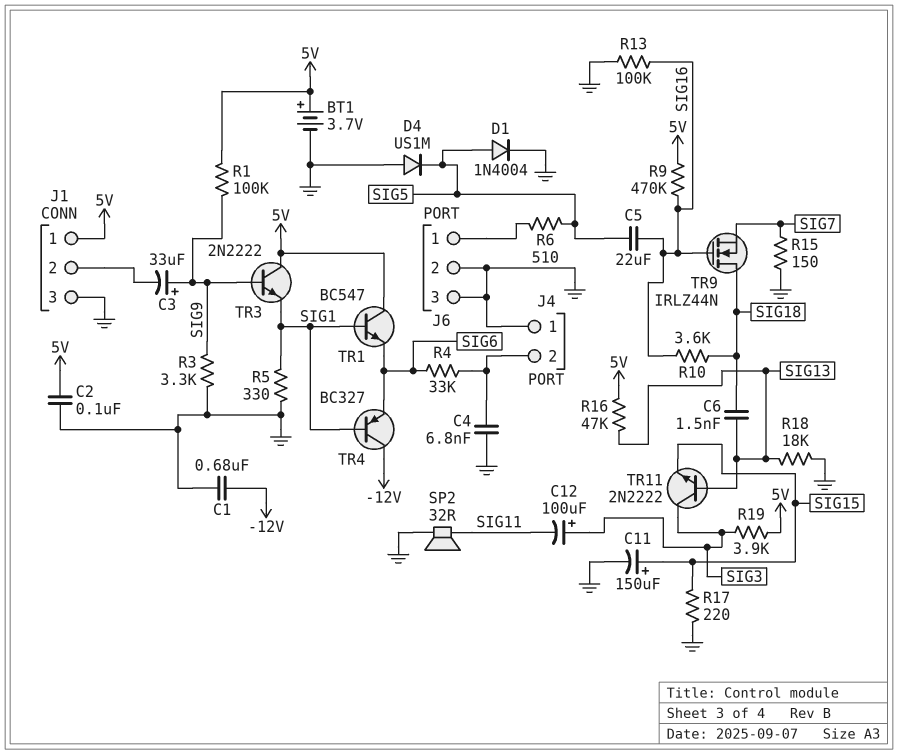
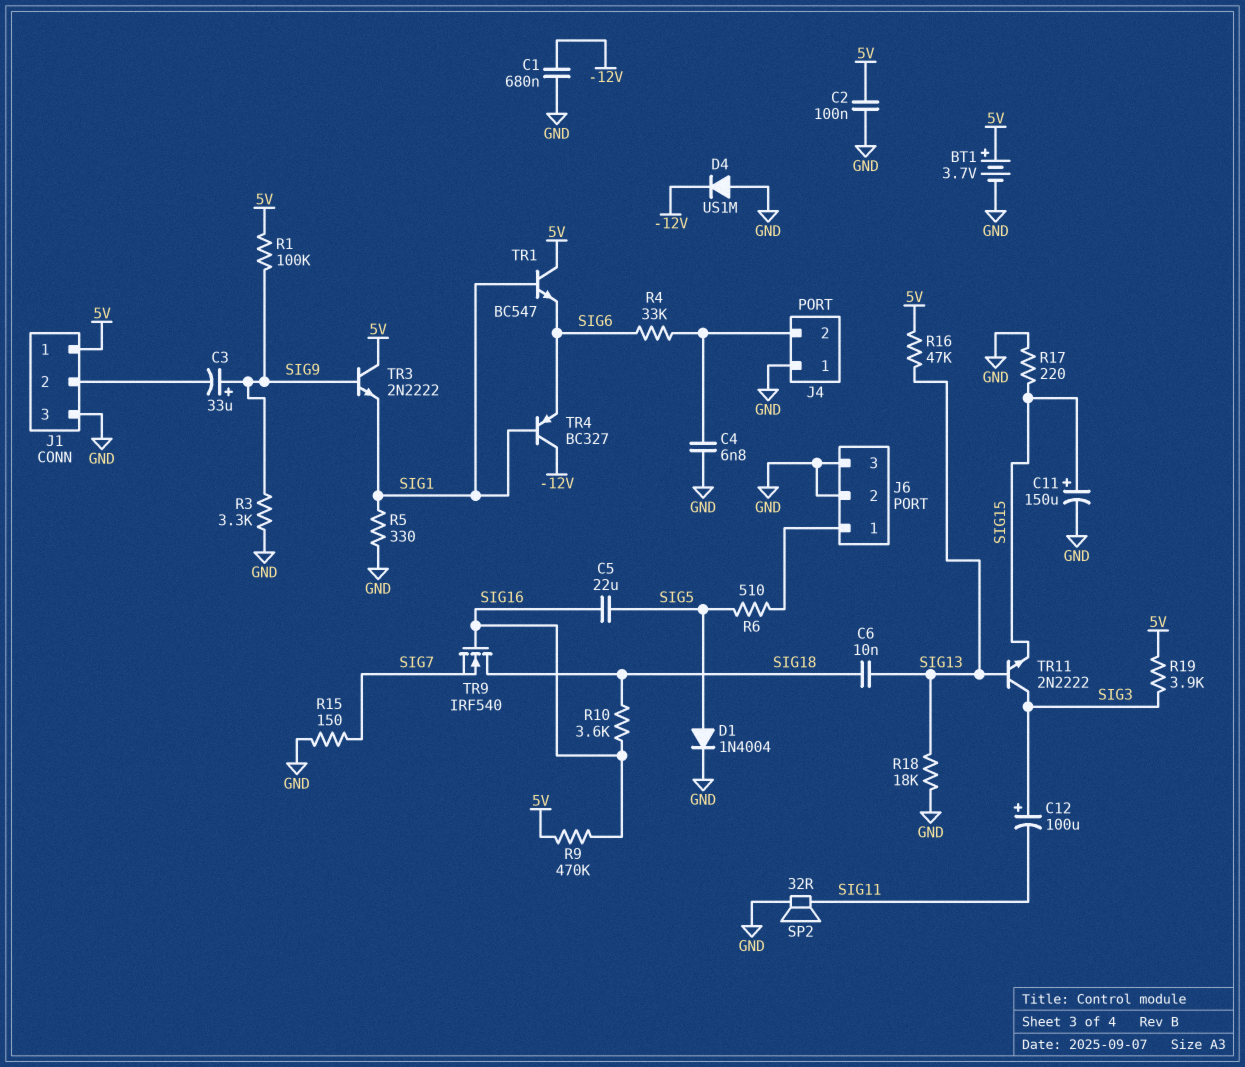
C6: 1.5nF (SIG13, SIG18) -> 10nF (SIG13, SIG18)
D4: diode US1M (A GND, K SIG5) -> diode US1M (A GND, K -12V)
R13: 100k (GND, SIG16) -> none
TR9: NMOS IRLZ44N (G SIG16, D SIG18, S SIG7) -> NMOS IRF540 (G SIG16, D SIG18, S SIG7)

